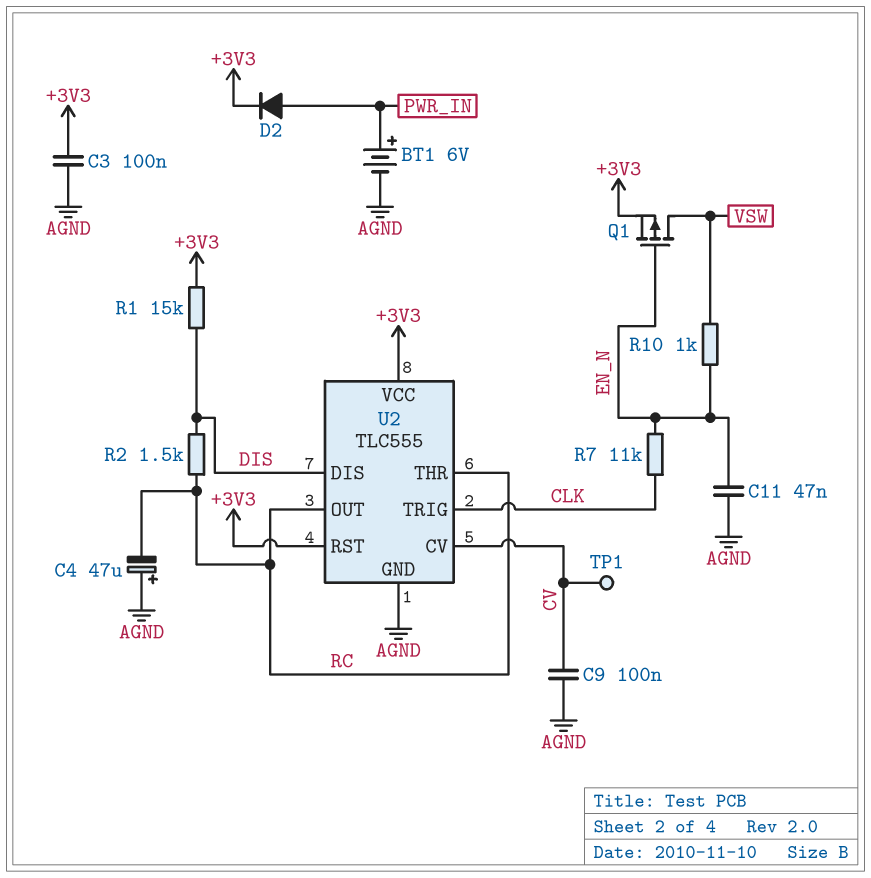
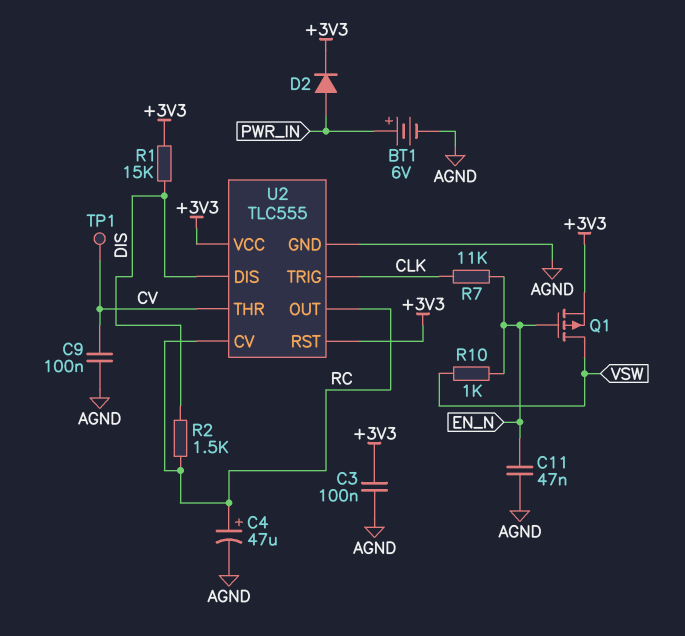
C4: 47uF (plus AGND, minus RC) -> 47uF (plus RC, minus AGND)
U2 pin CV: CV -> RC
U2 pin THR: RC -> CV

